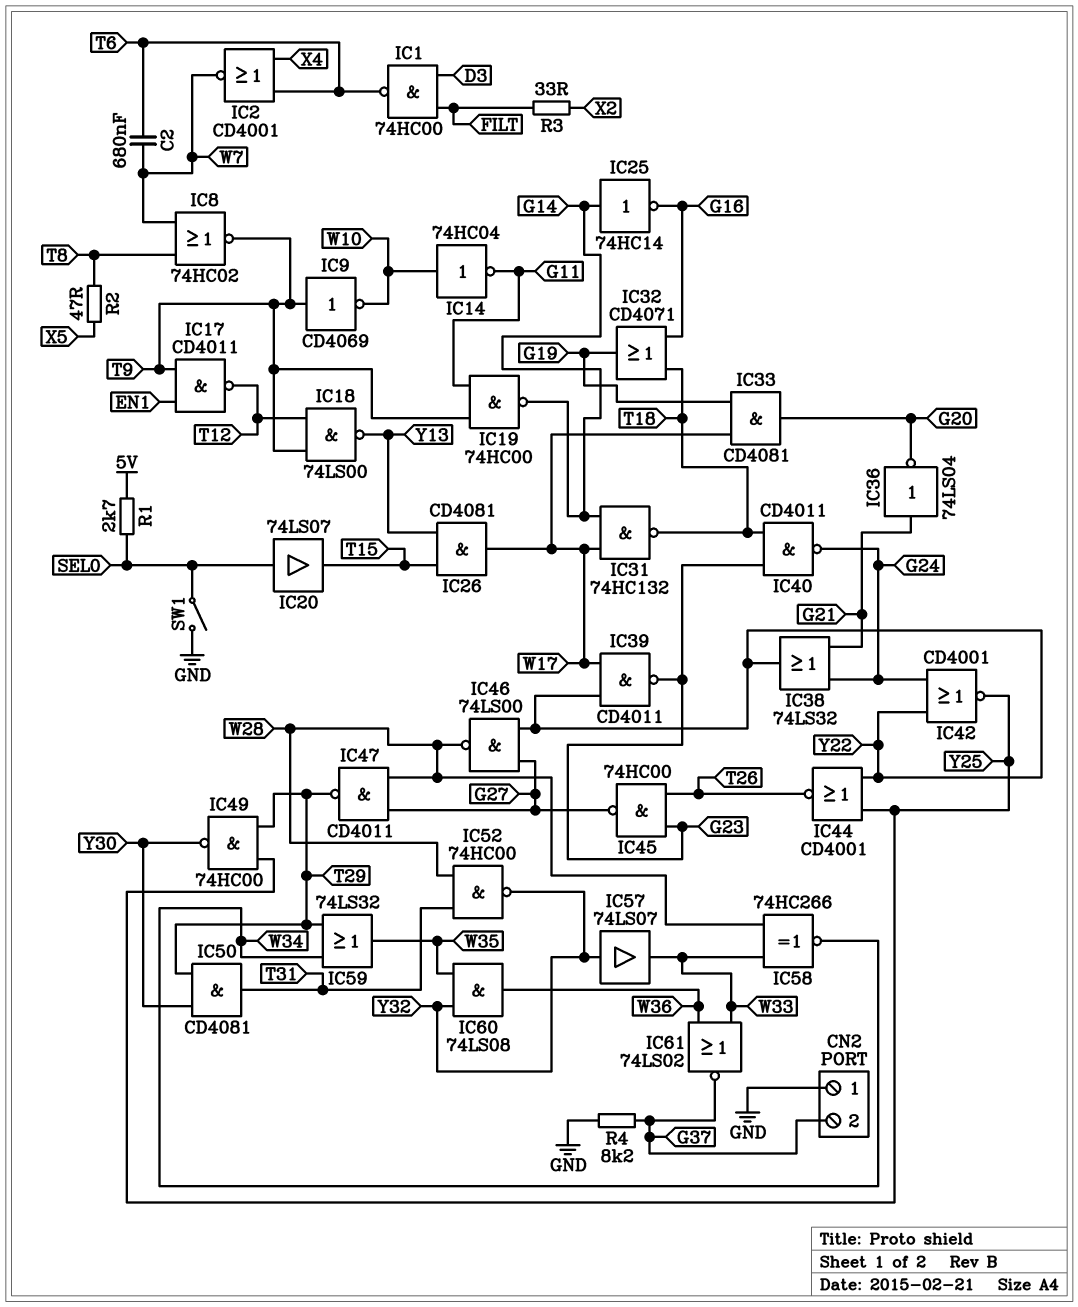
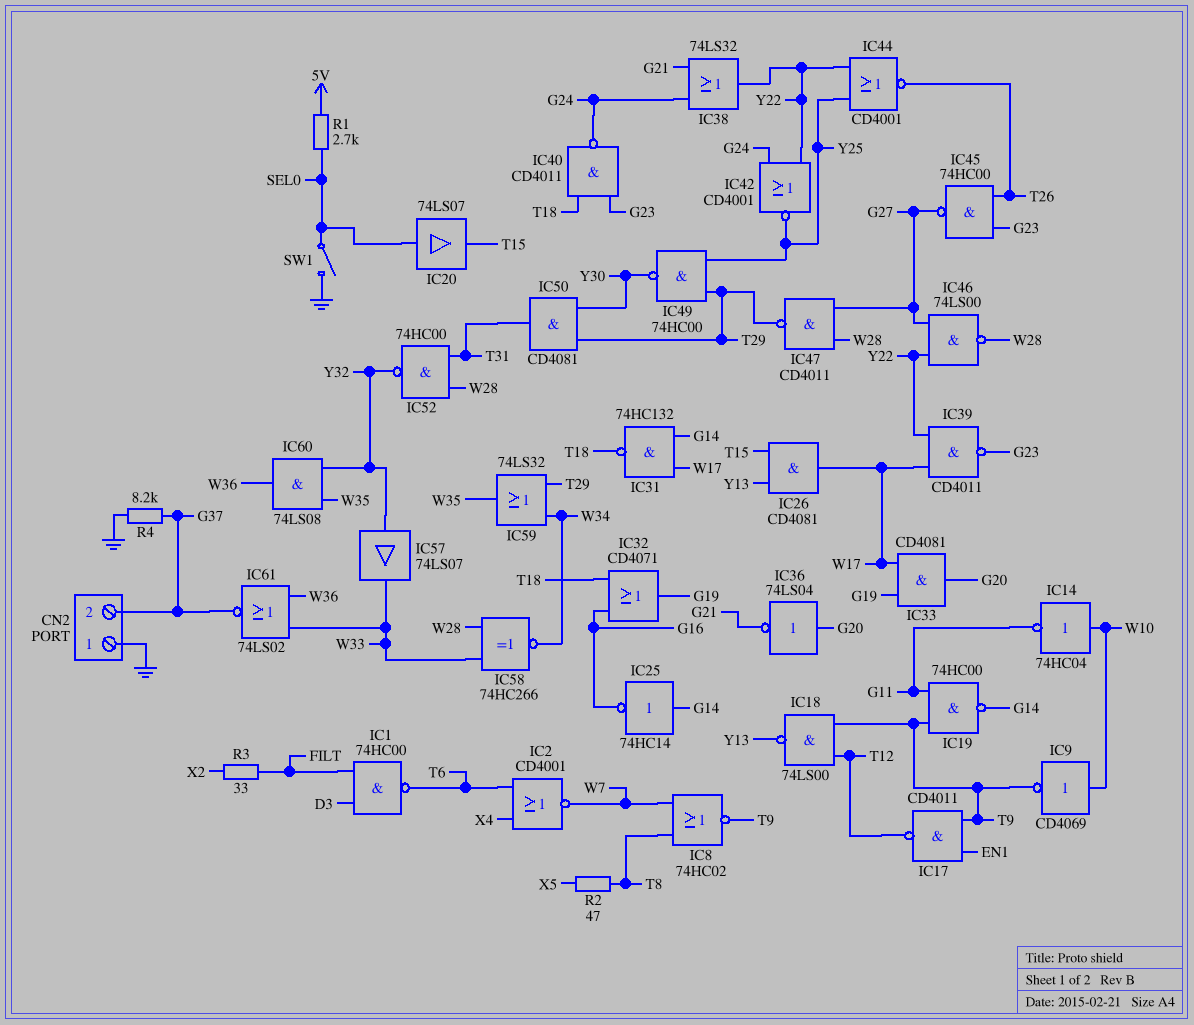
C2: 680nF (T6, W7) -> none
IC9: NOT CD4069 (in T9, out W10) -> NOT CD4069 (in W10, out T9)
IC36: NOT 74LS04 (in G21, out G20) -> NOT 74LS04 (in G20, out G21)

